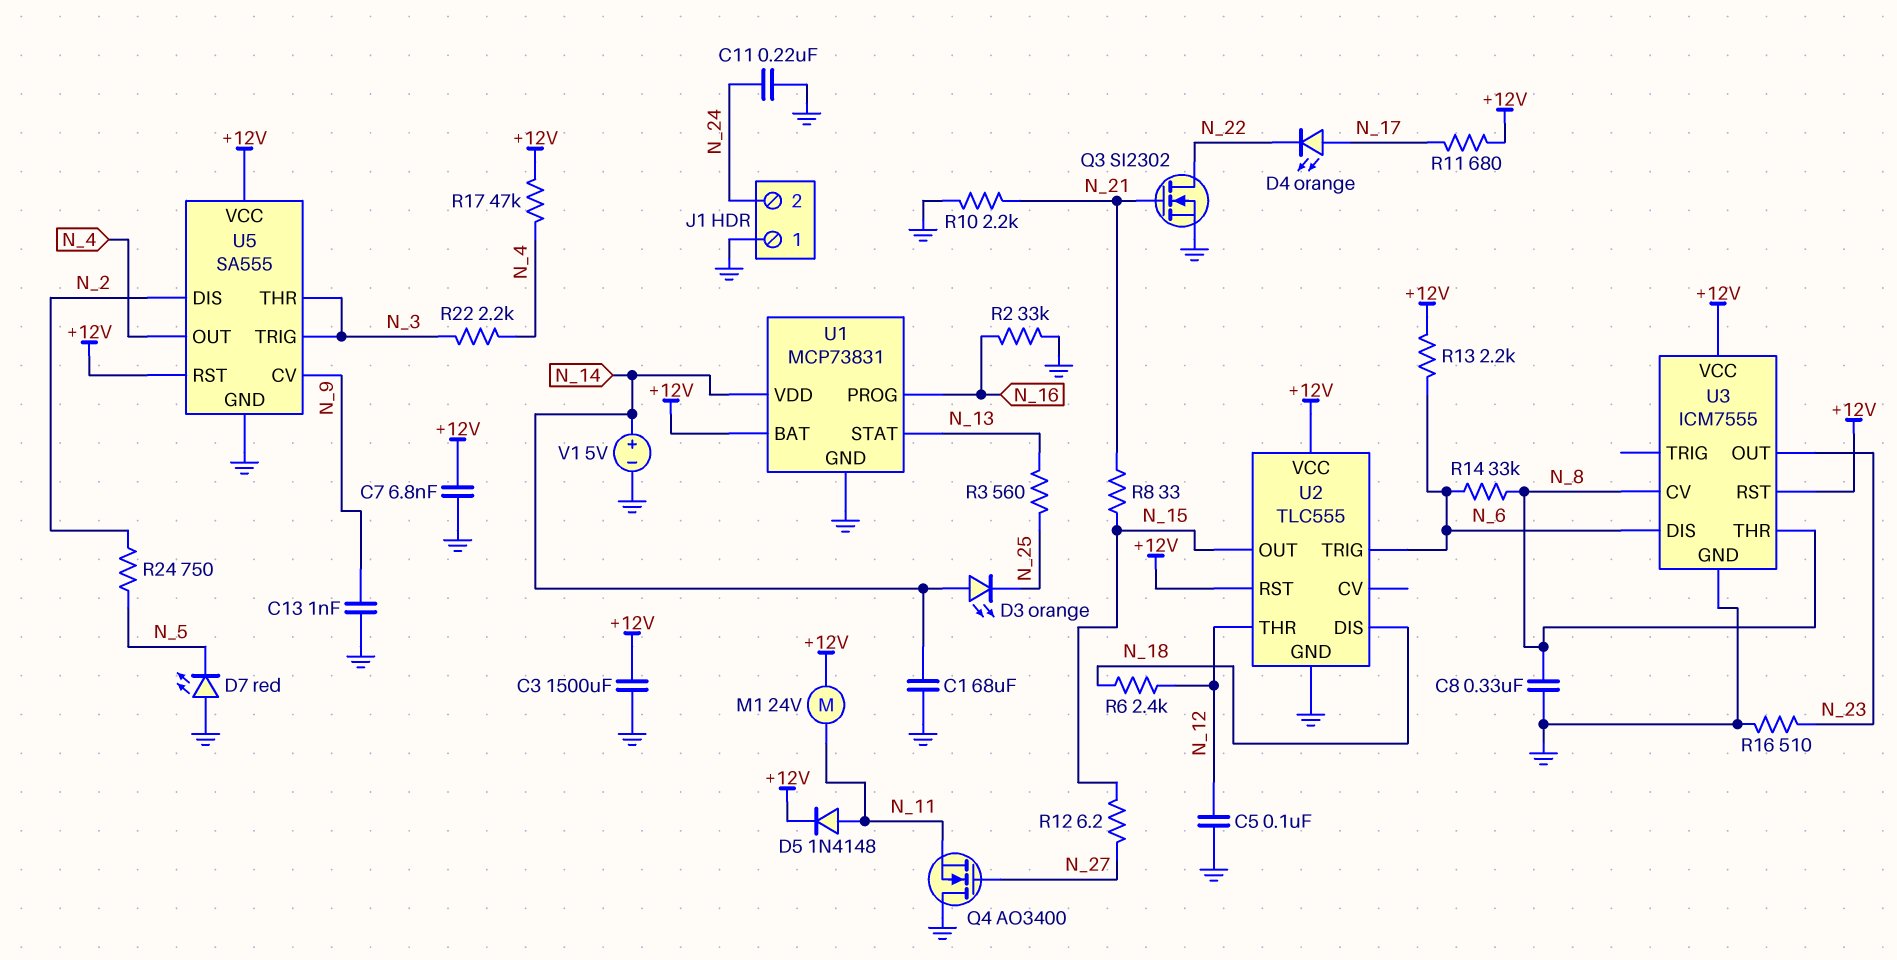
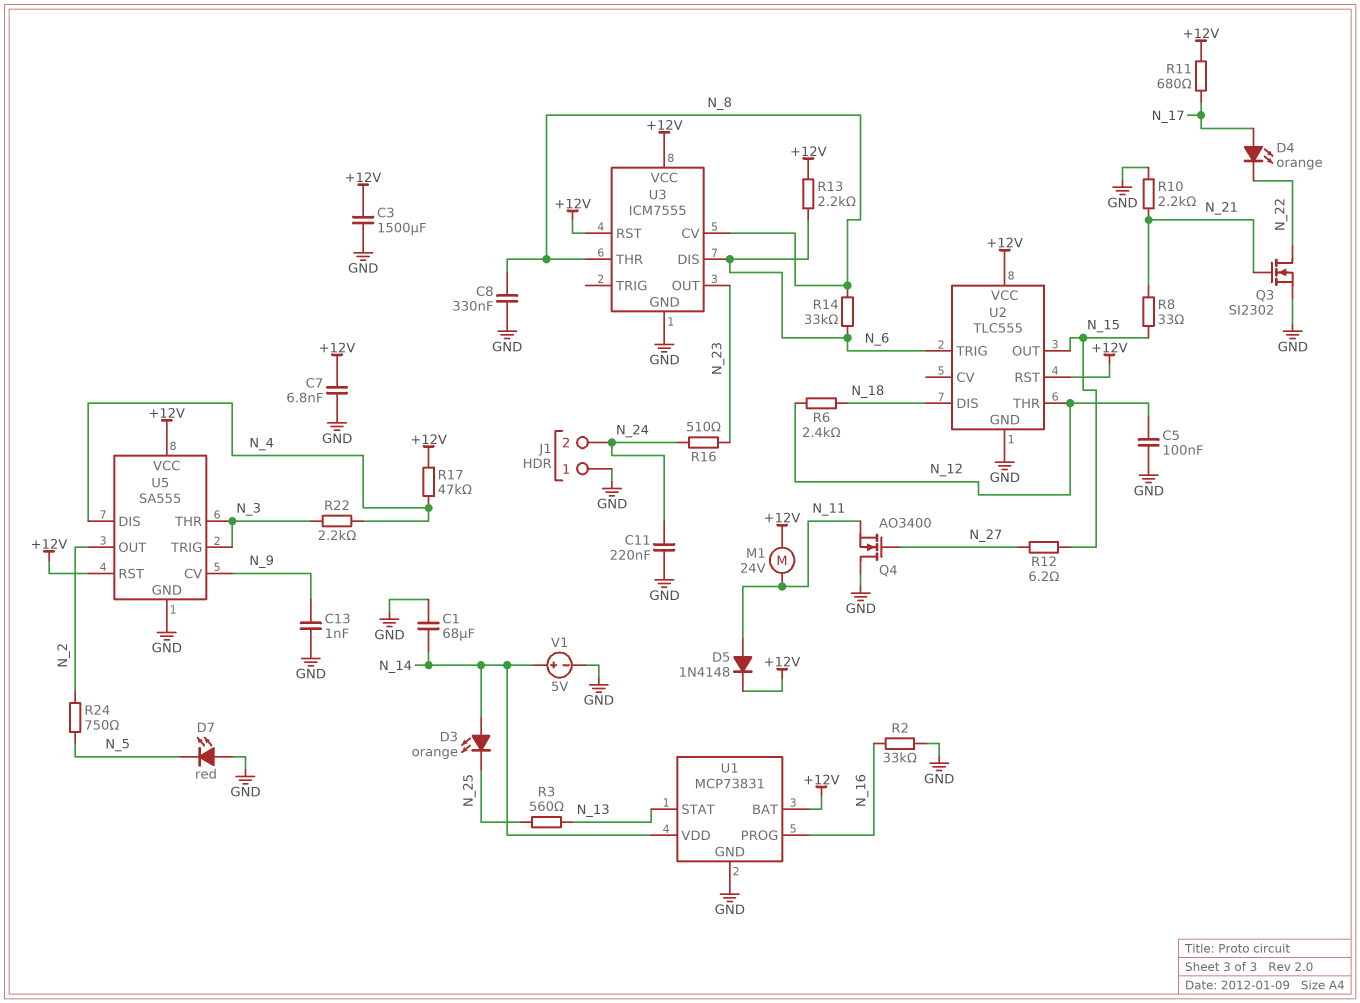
R16: 510 (GND, N_23) -> 510 (N_23, N_24)
U5 pin DIS: N_2 -> N_4
U5 pin OUT: N_4 -> N_2

